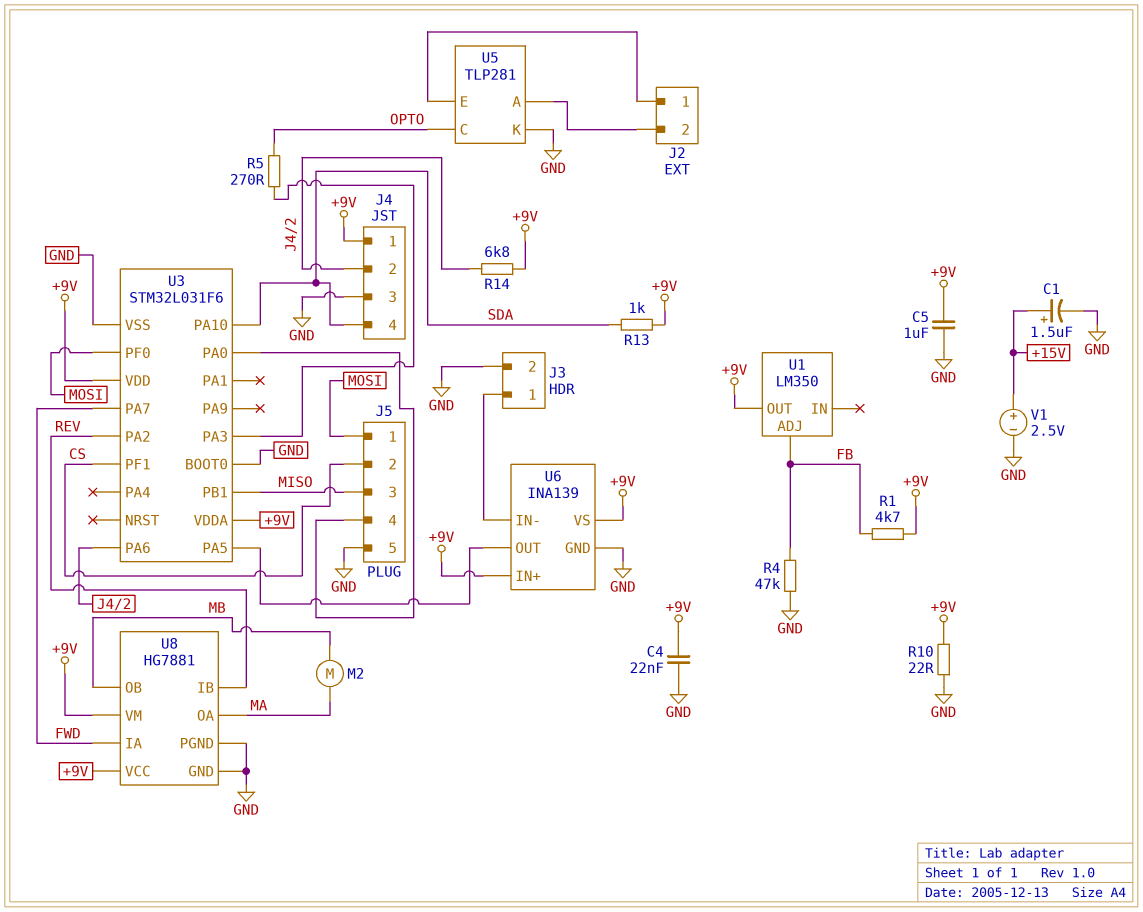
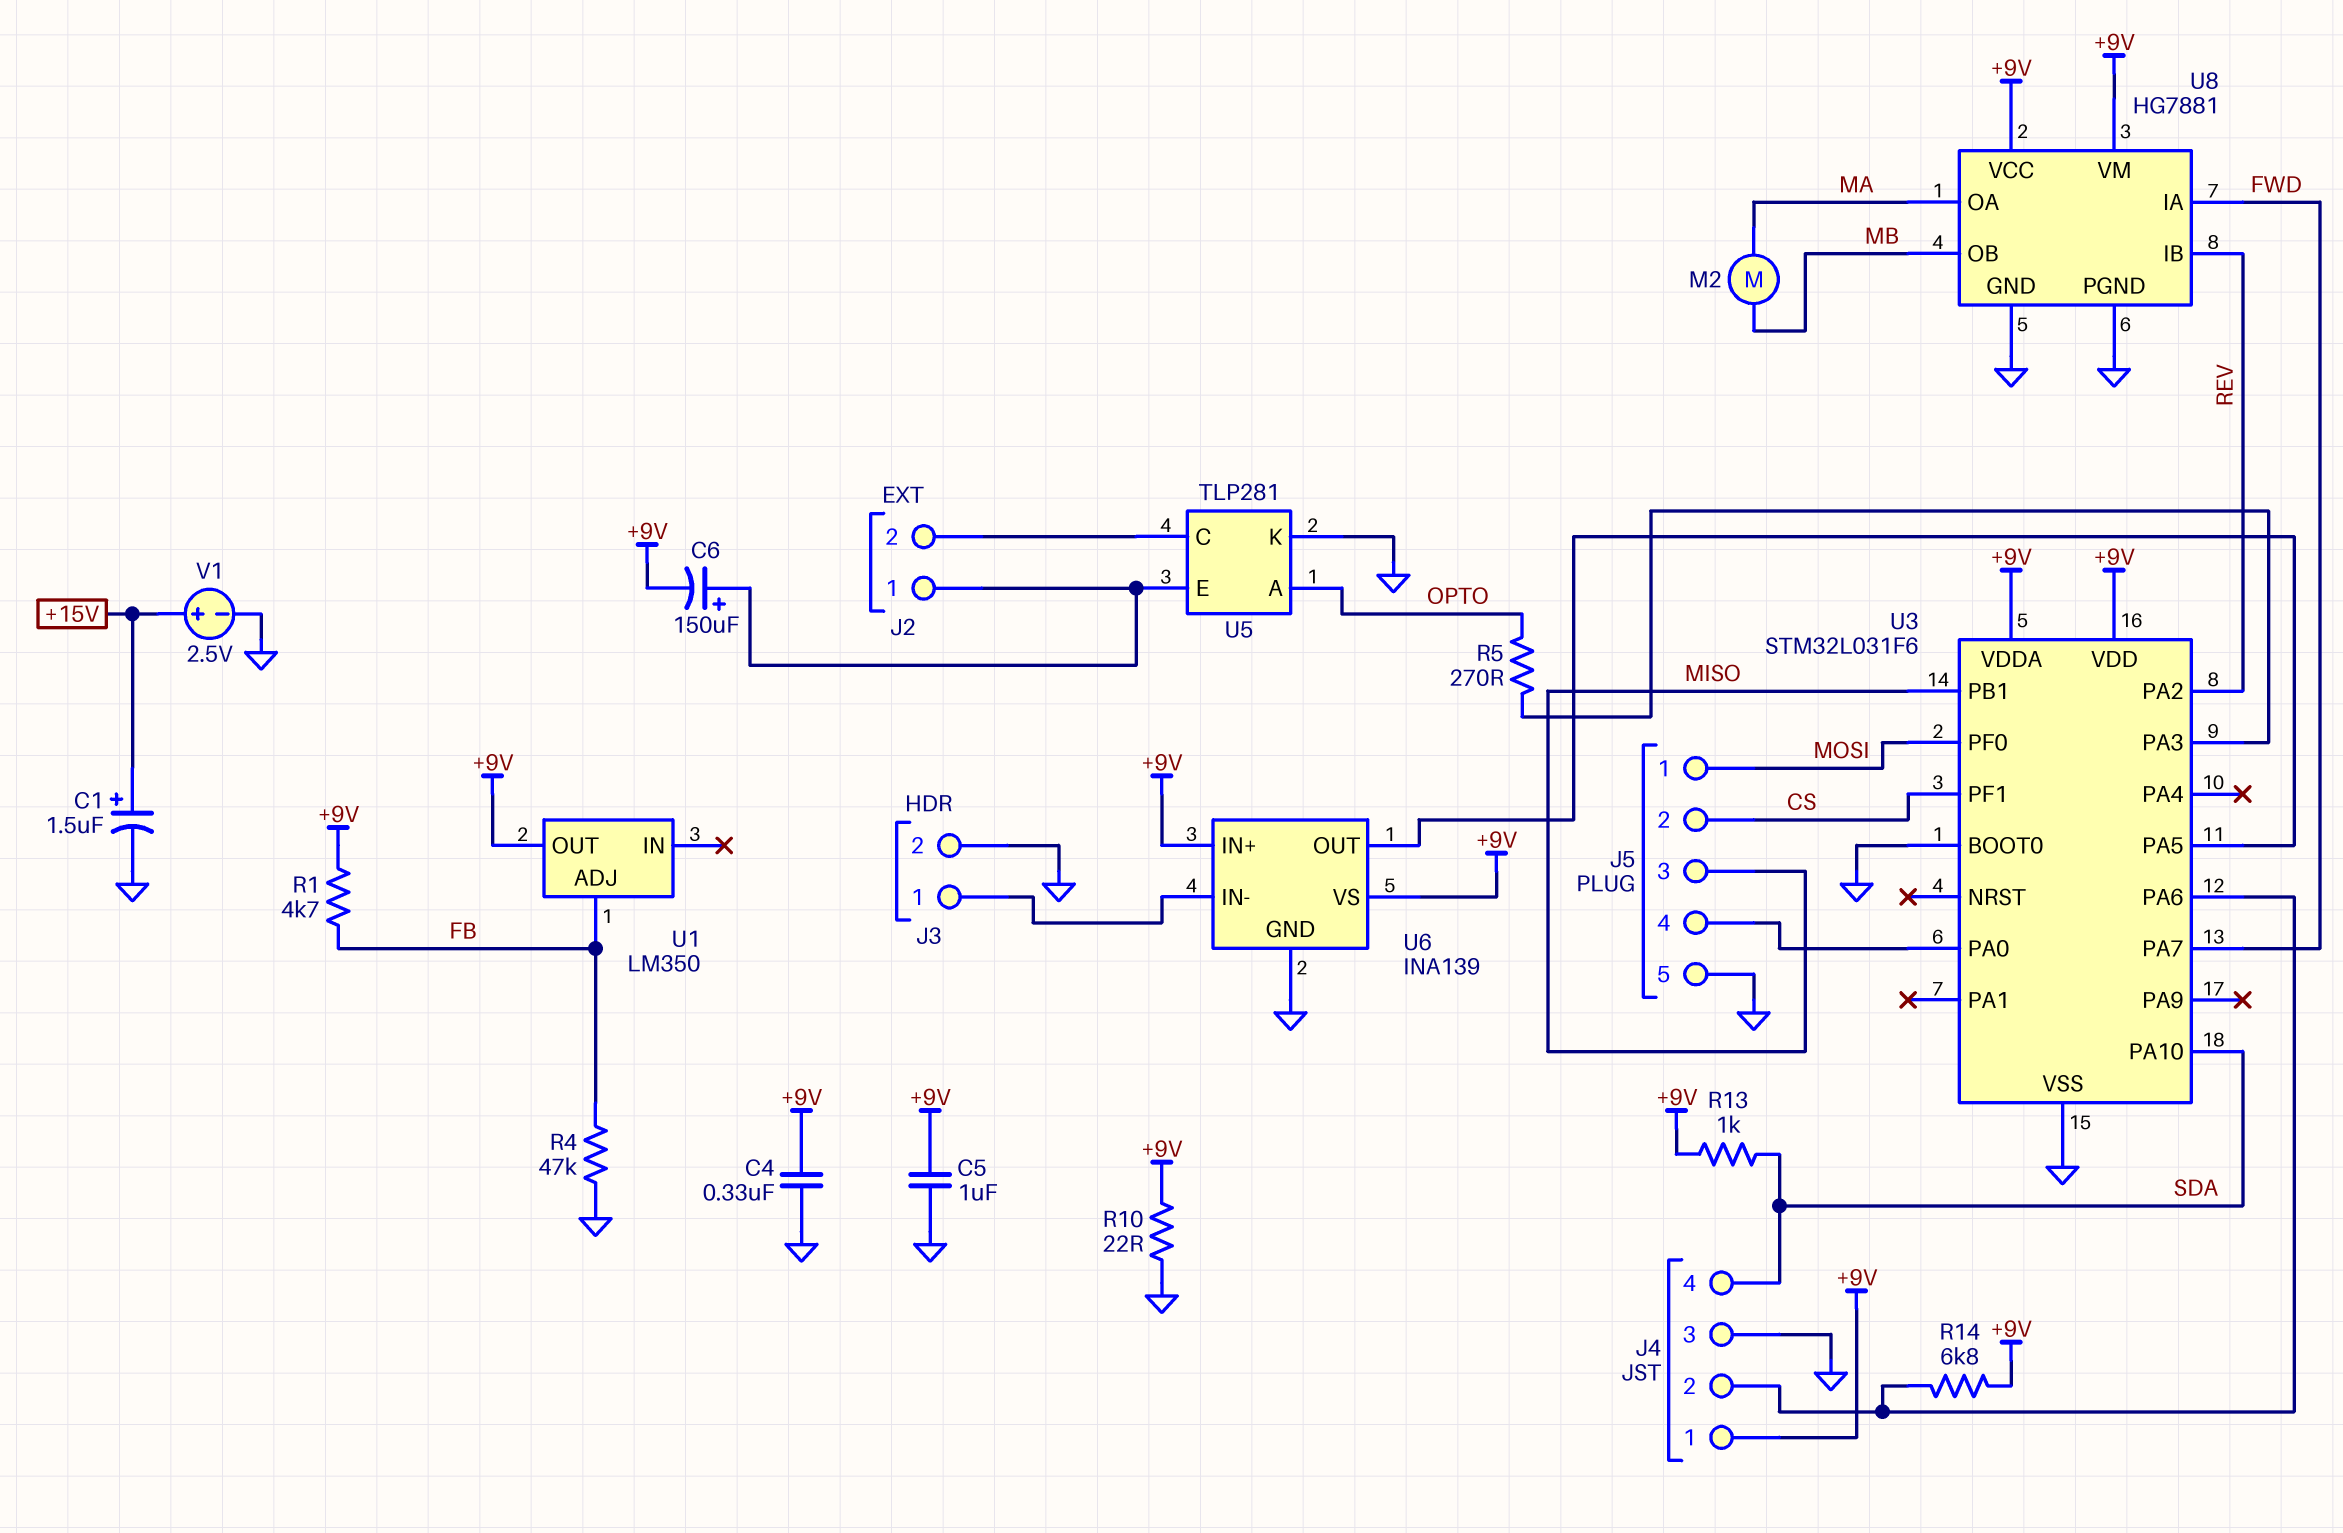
C4: 22nF (+9V, GND) -> 330nF (+9V, GND)
C6: none -> 150uF (plus J2/1, minus +9V)
U5 pin A: J2/2 -> OPTO
U5 pin C: OPTO -> J2/2

